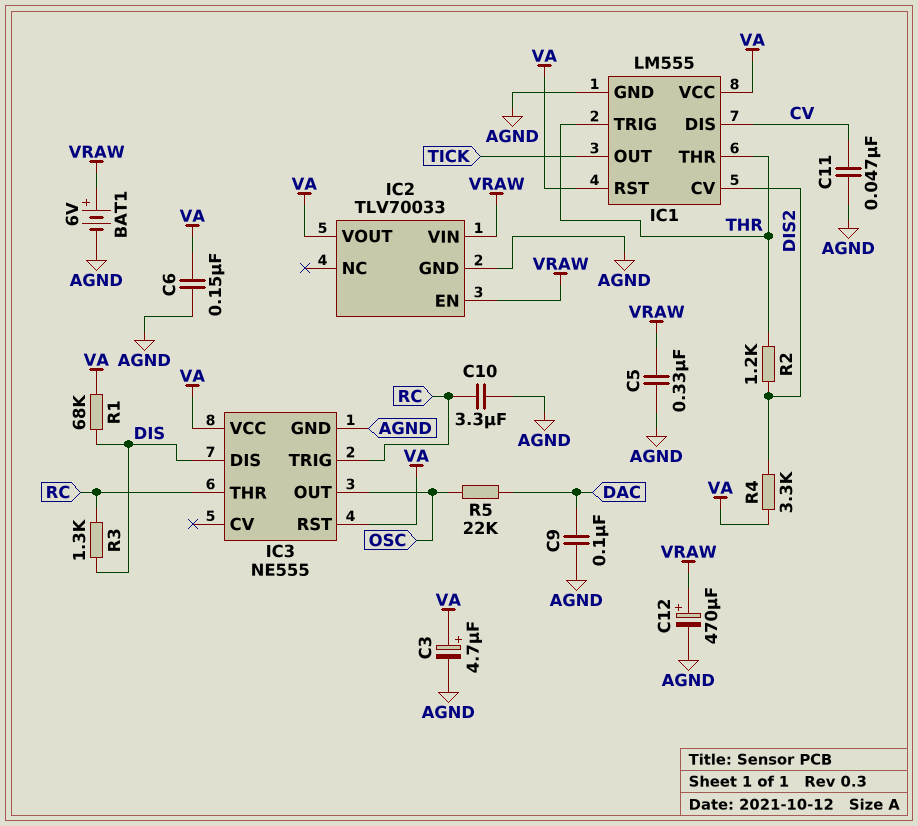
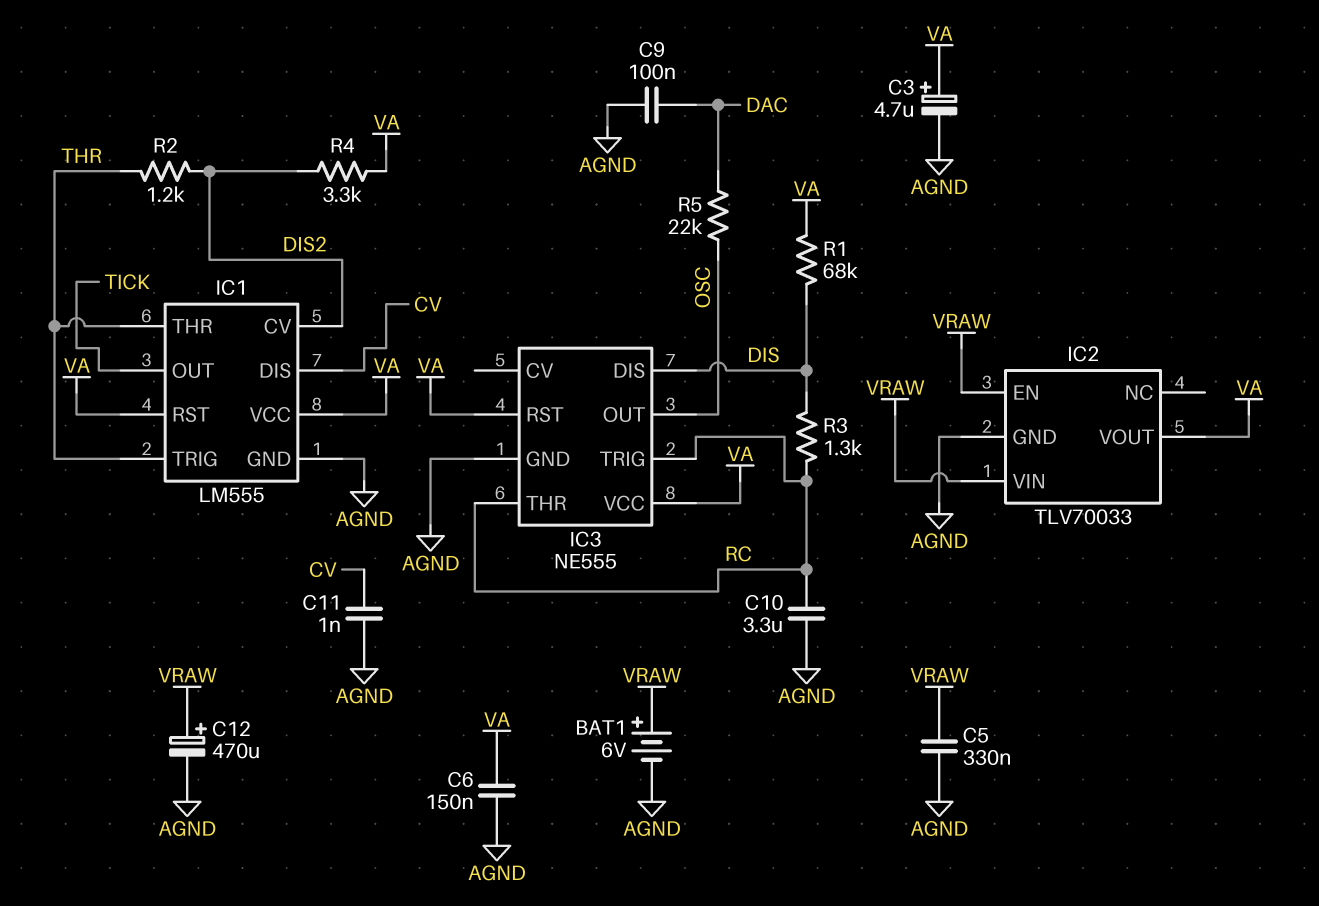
C11: 47nF (AGND, CV) -> 1nF (AGND, CV)

